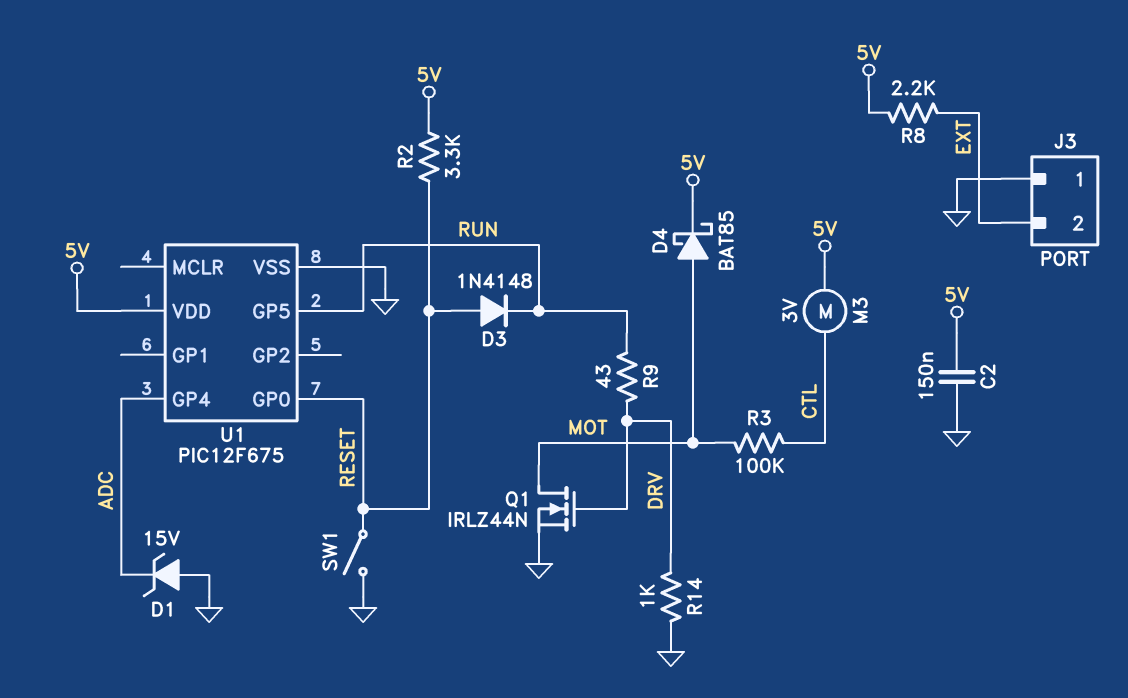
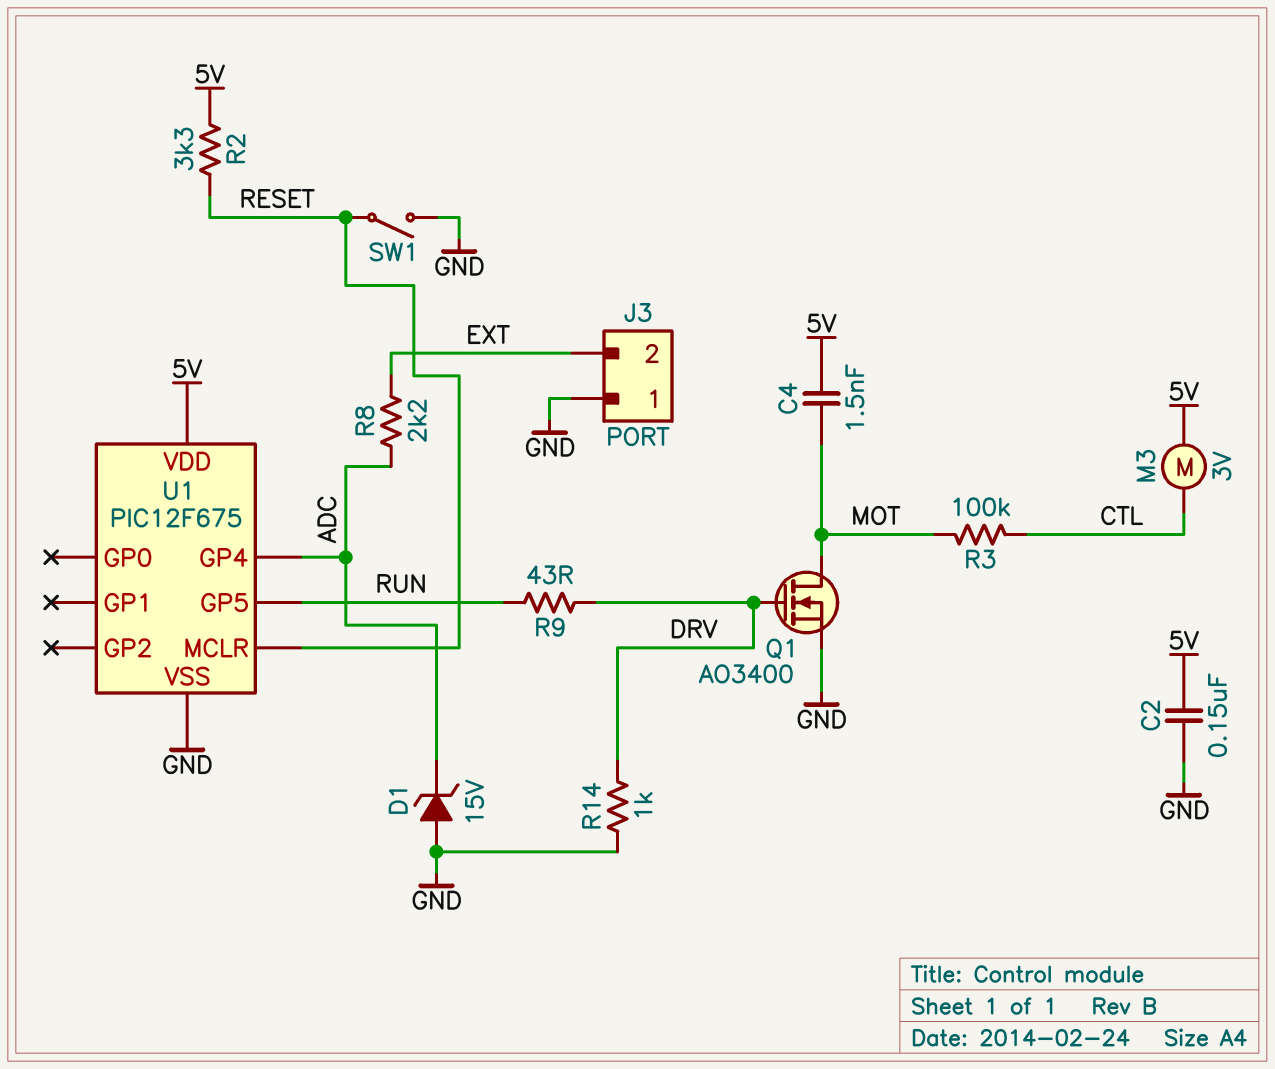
C4: none -> 1.5nF (5V, MOT)
D3: diode 1N4148 (A RESET, K RUN) -> none
D4: schottky BAT85 (A MOT, K 5V) -> none
Q1: NMOS IRLZ44N (G DRV, D MOT, S GND) -> NMOS AO3400 (G DRV, D MOT, S GND)
R8: 2.2k (5V, EXT) -> 2.2k (ADC, EXT)
U1 pin GP0: RESET -> none
U1 pin MCLR: none -> RESET

